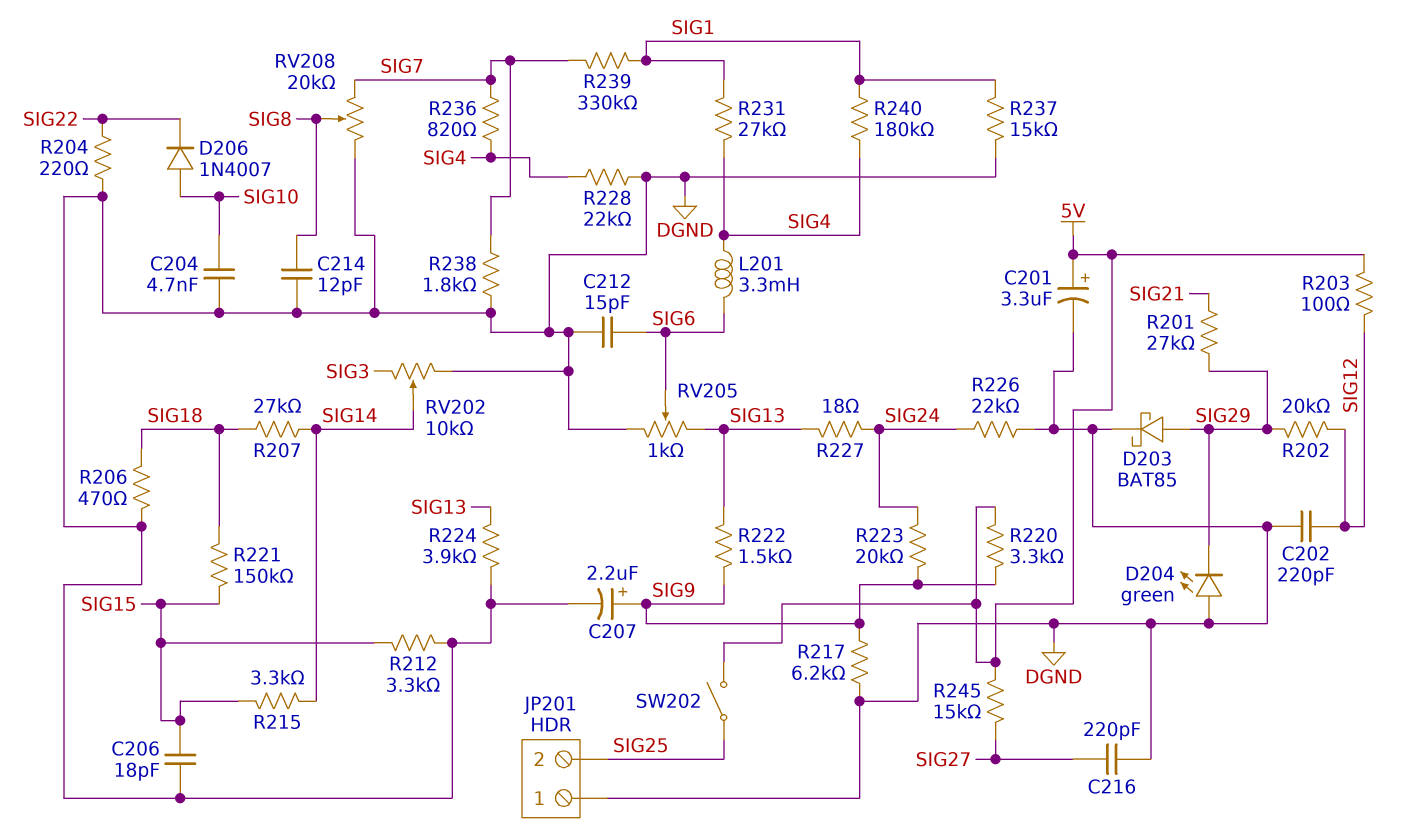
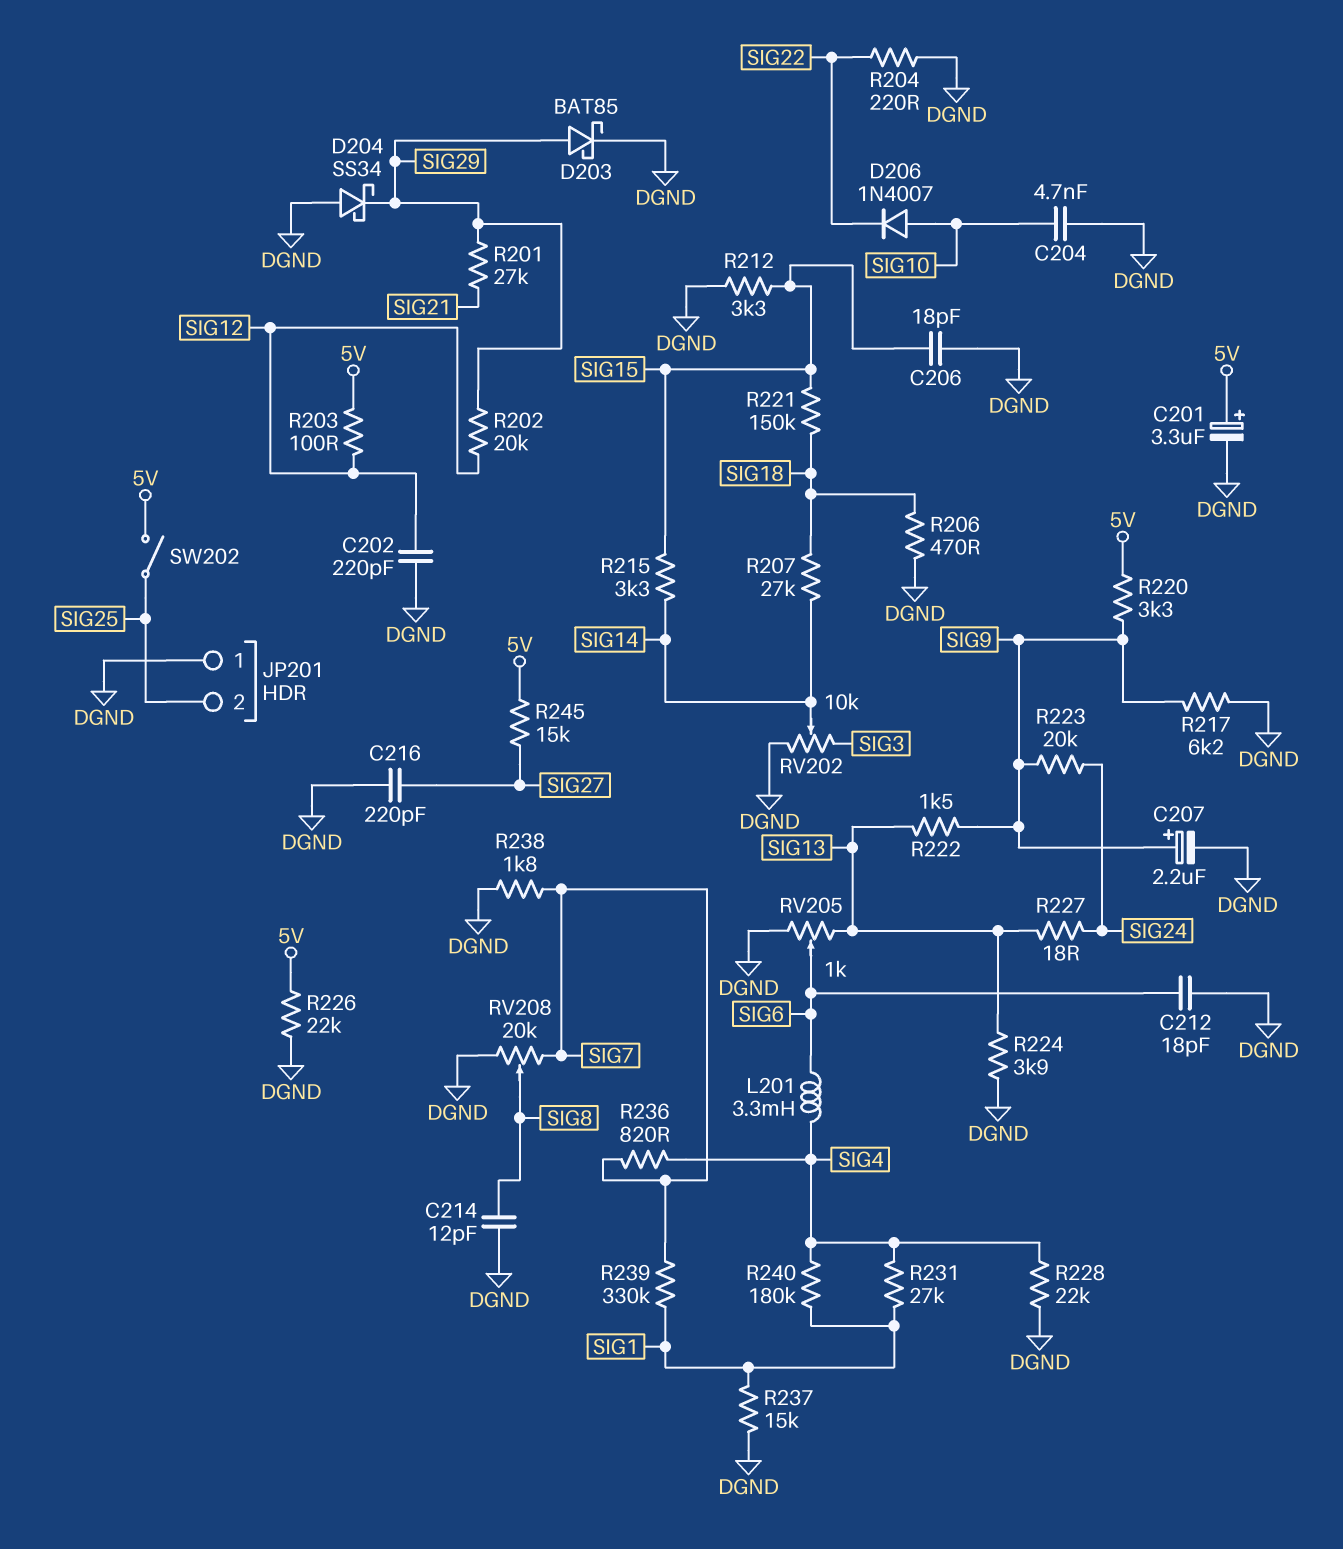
C212: 15pF (DGND, SIG6) -> 18pF (DGND, SIG6)
D204: LED green (A DGND, K SIG29) -> schottky SS34 (A DGND, K SIG29)
R226: 22k (DGND, SIG24) -> 22k (5V, DGND)

